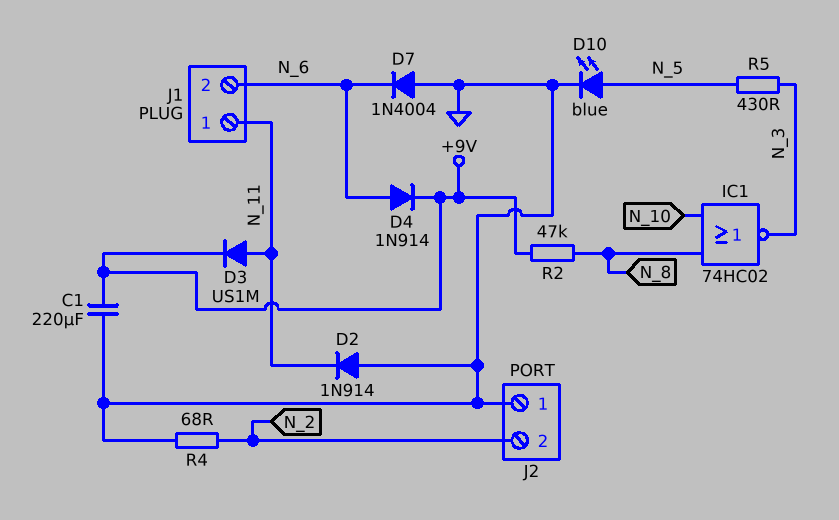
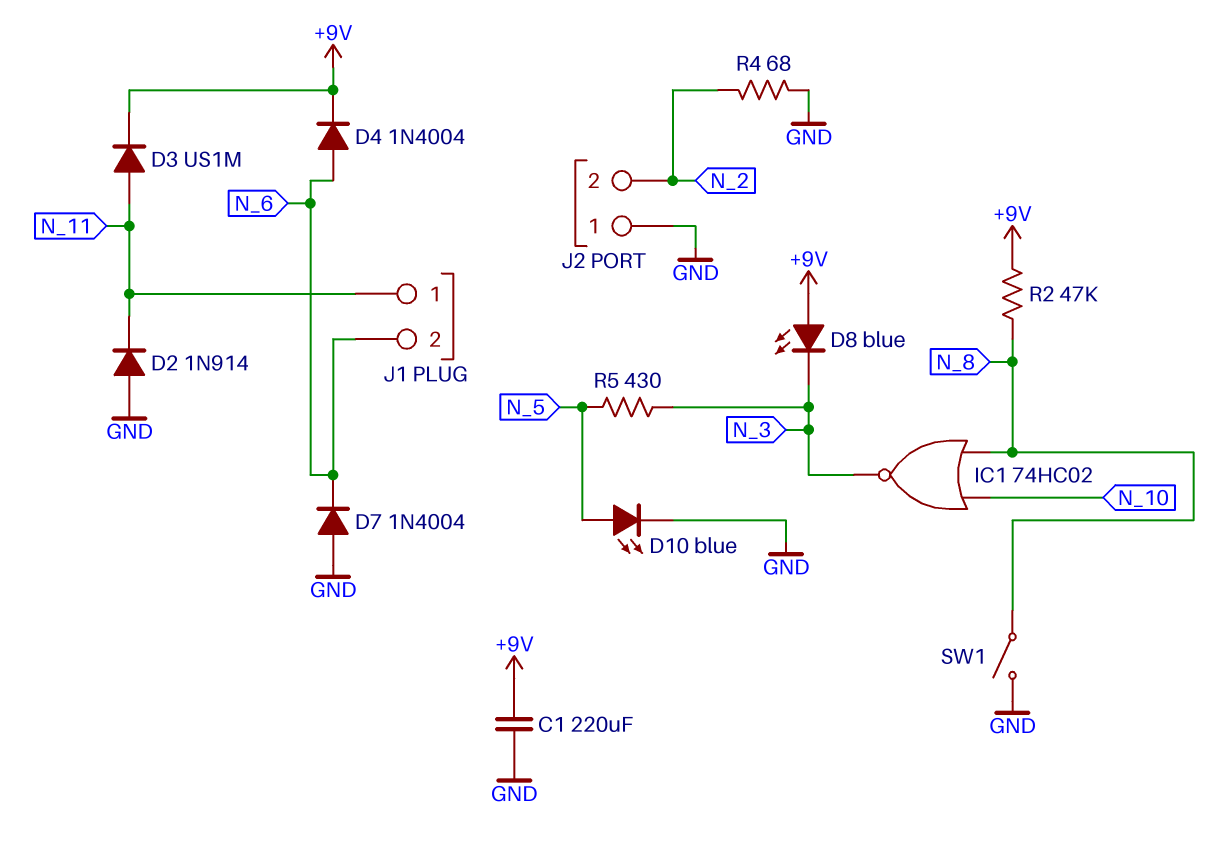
D4: diode 1N914 (A N_6, K +9V) -> diode 1N4004 (A N_6, K +9V)
D8: none -> LED blue (A +9V, K N_3)
SW1: none -> switch (GND, N_8)

